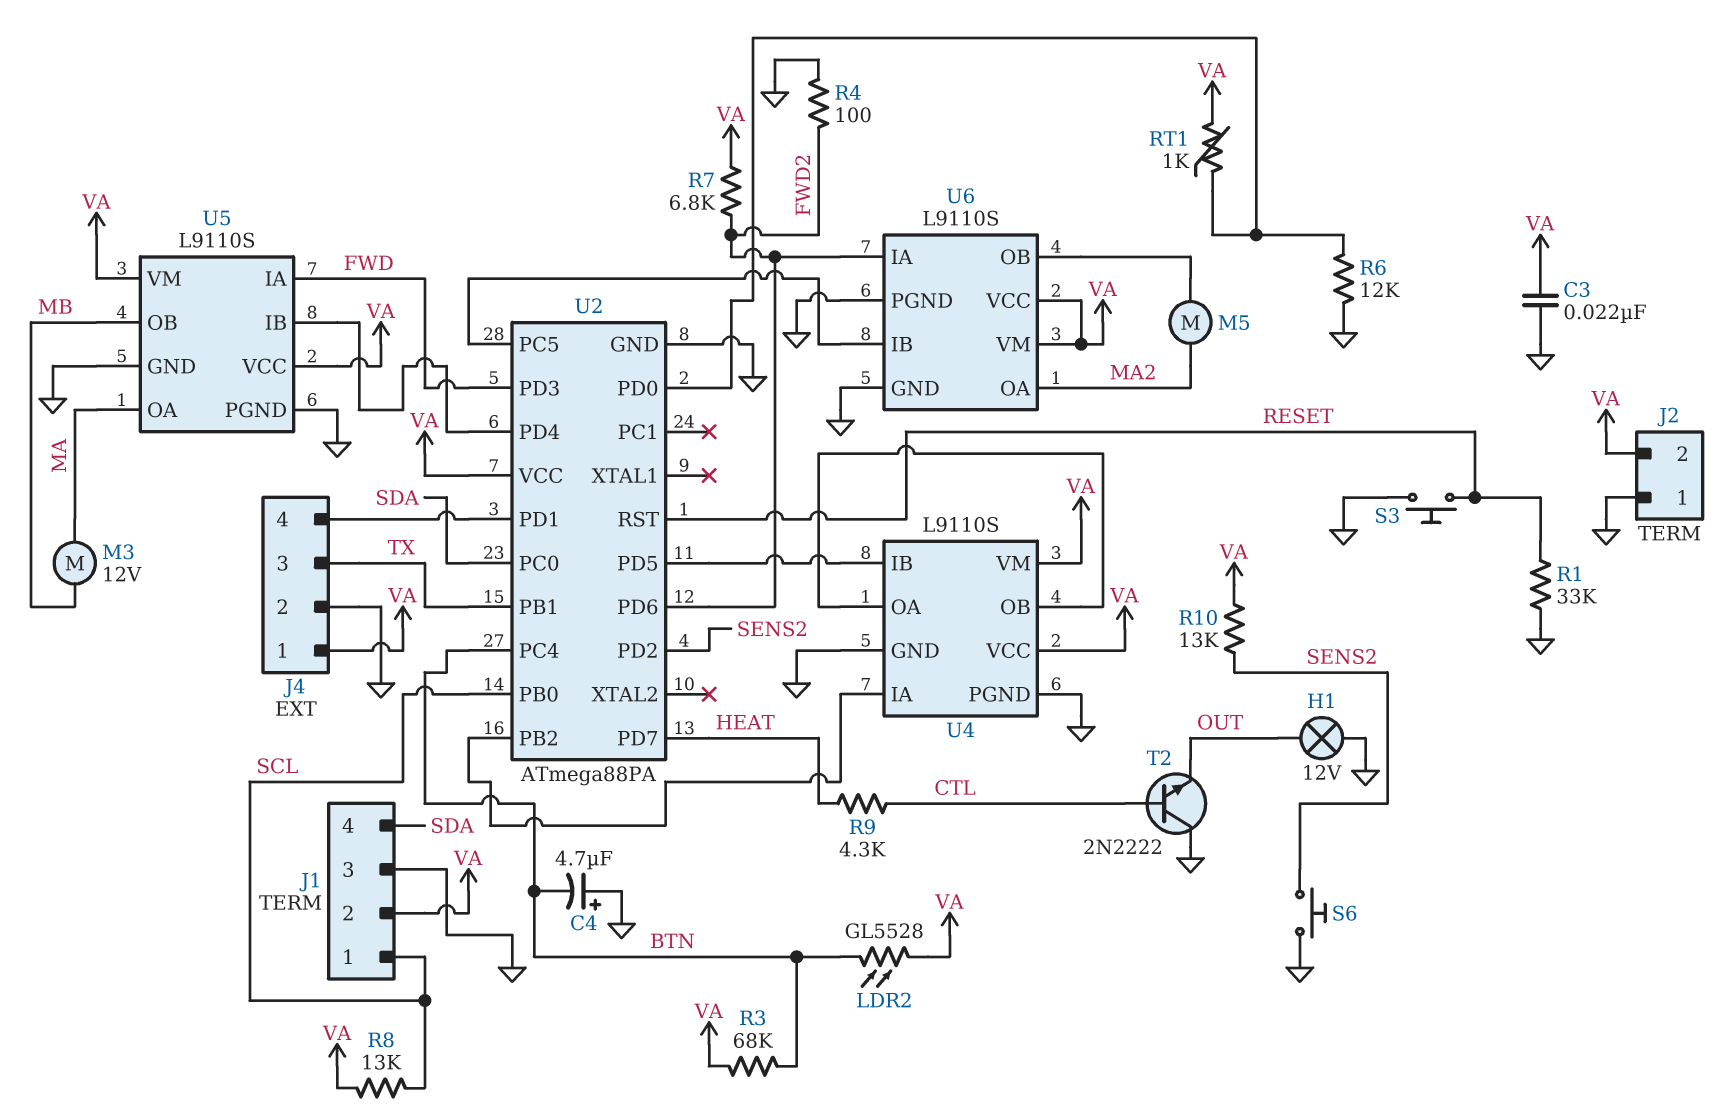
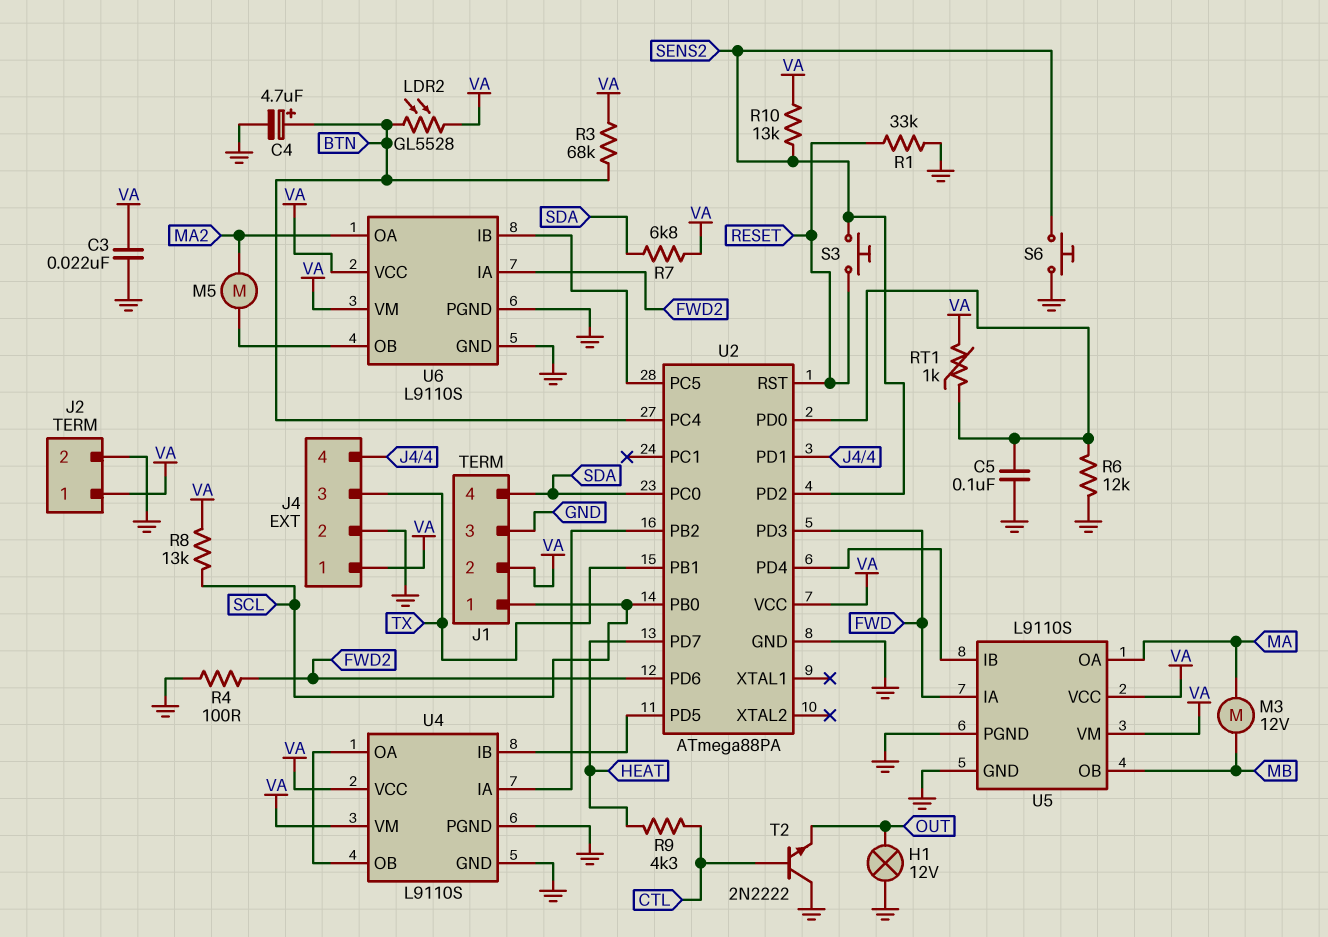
C4: 4.7uF (plus GND, minus BTN) -> 4.7uF (plus BTN, minus GND)
C5: none -> 100nF (GND, U2/PD0)
J2 pin 1: GND -> VA
J2 pin 2: VA -> GND
R7: 6.8k (FWD2, VA) -> 6.8k (SDA, VA)
S3: button (GND, RESET) -> button (RESET, SENS2)

